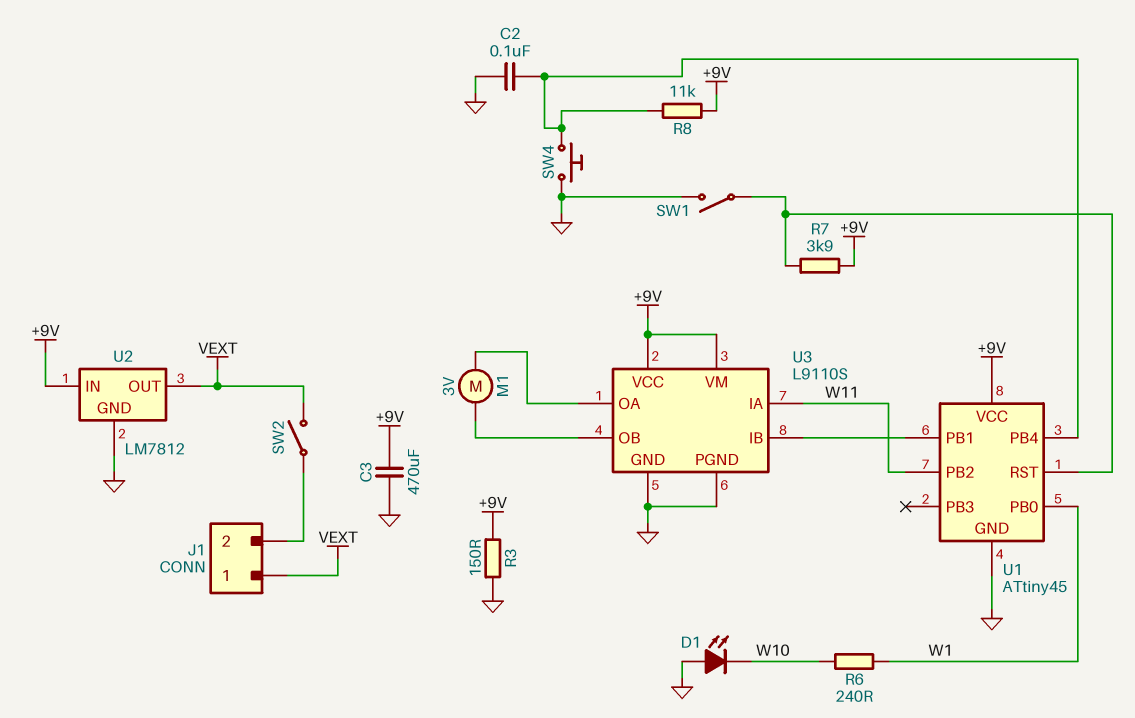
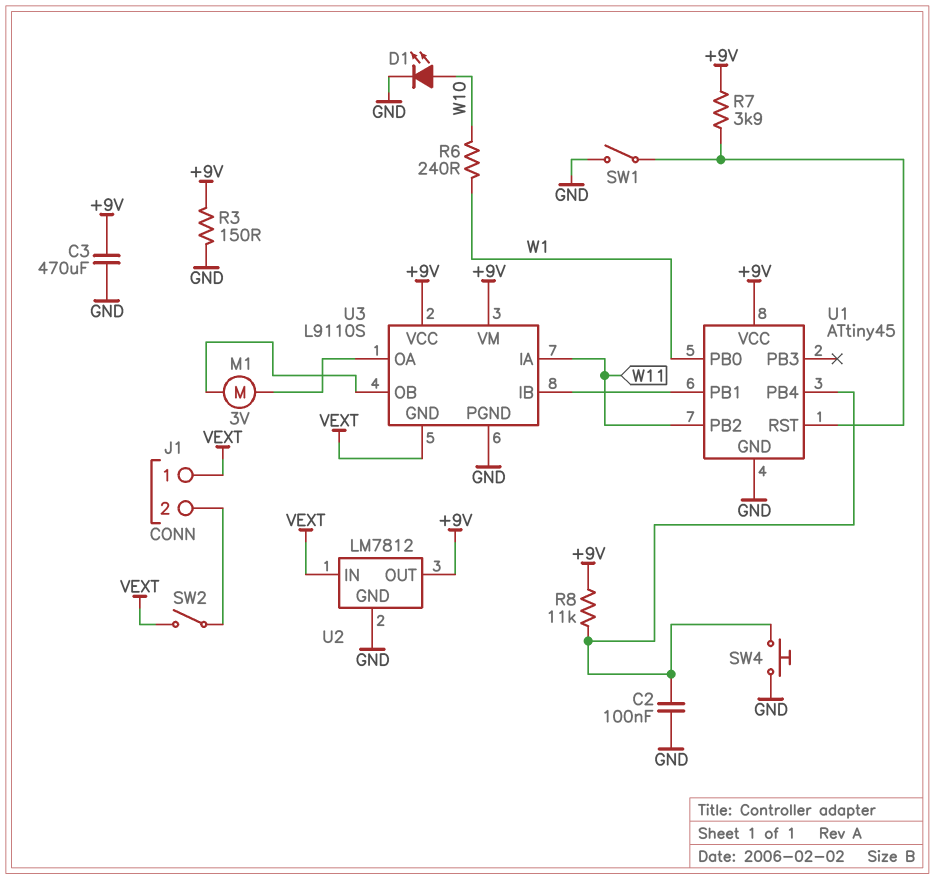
D1: LED (A GND, K W10) -> LED (A W10, K GND)
U2 pin IN: +9V -> VEXT
U2 pin OUT: VEXT -> +9V
U3 pin GND: GND -> VEXT

